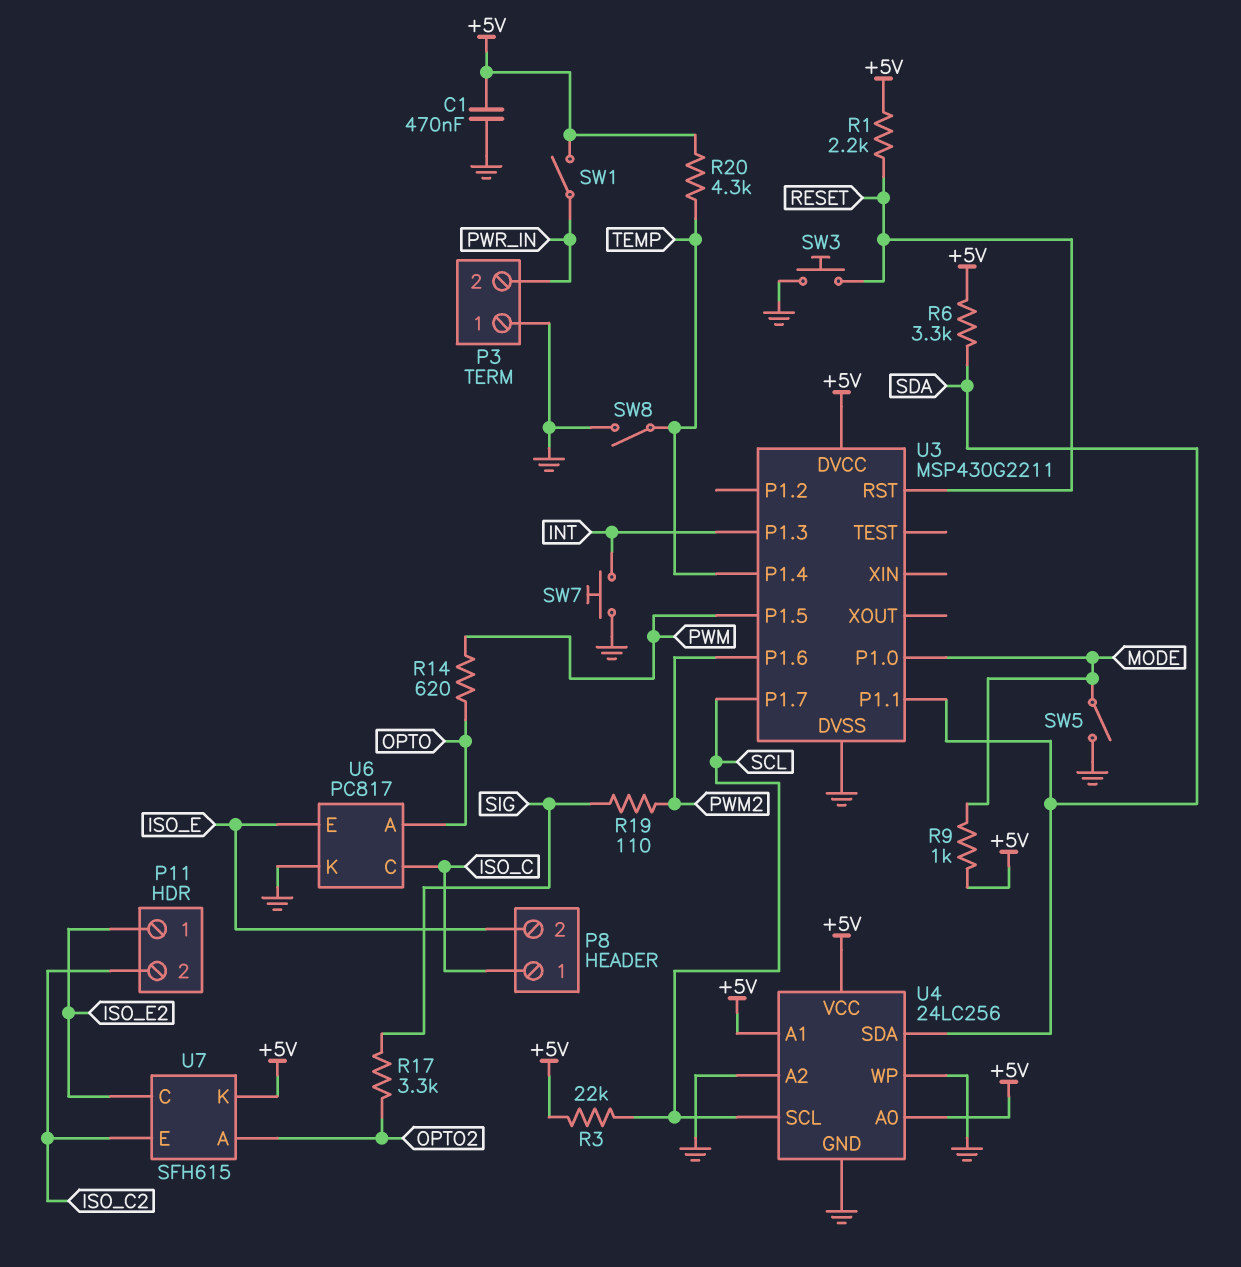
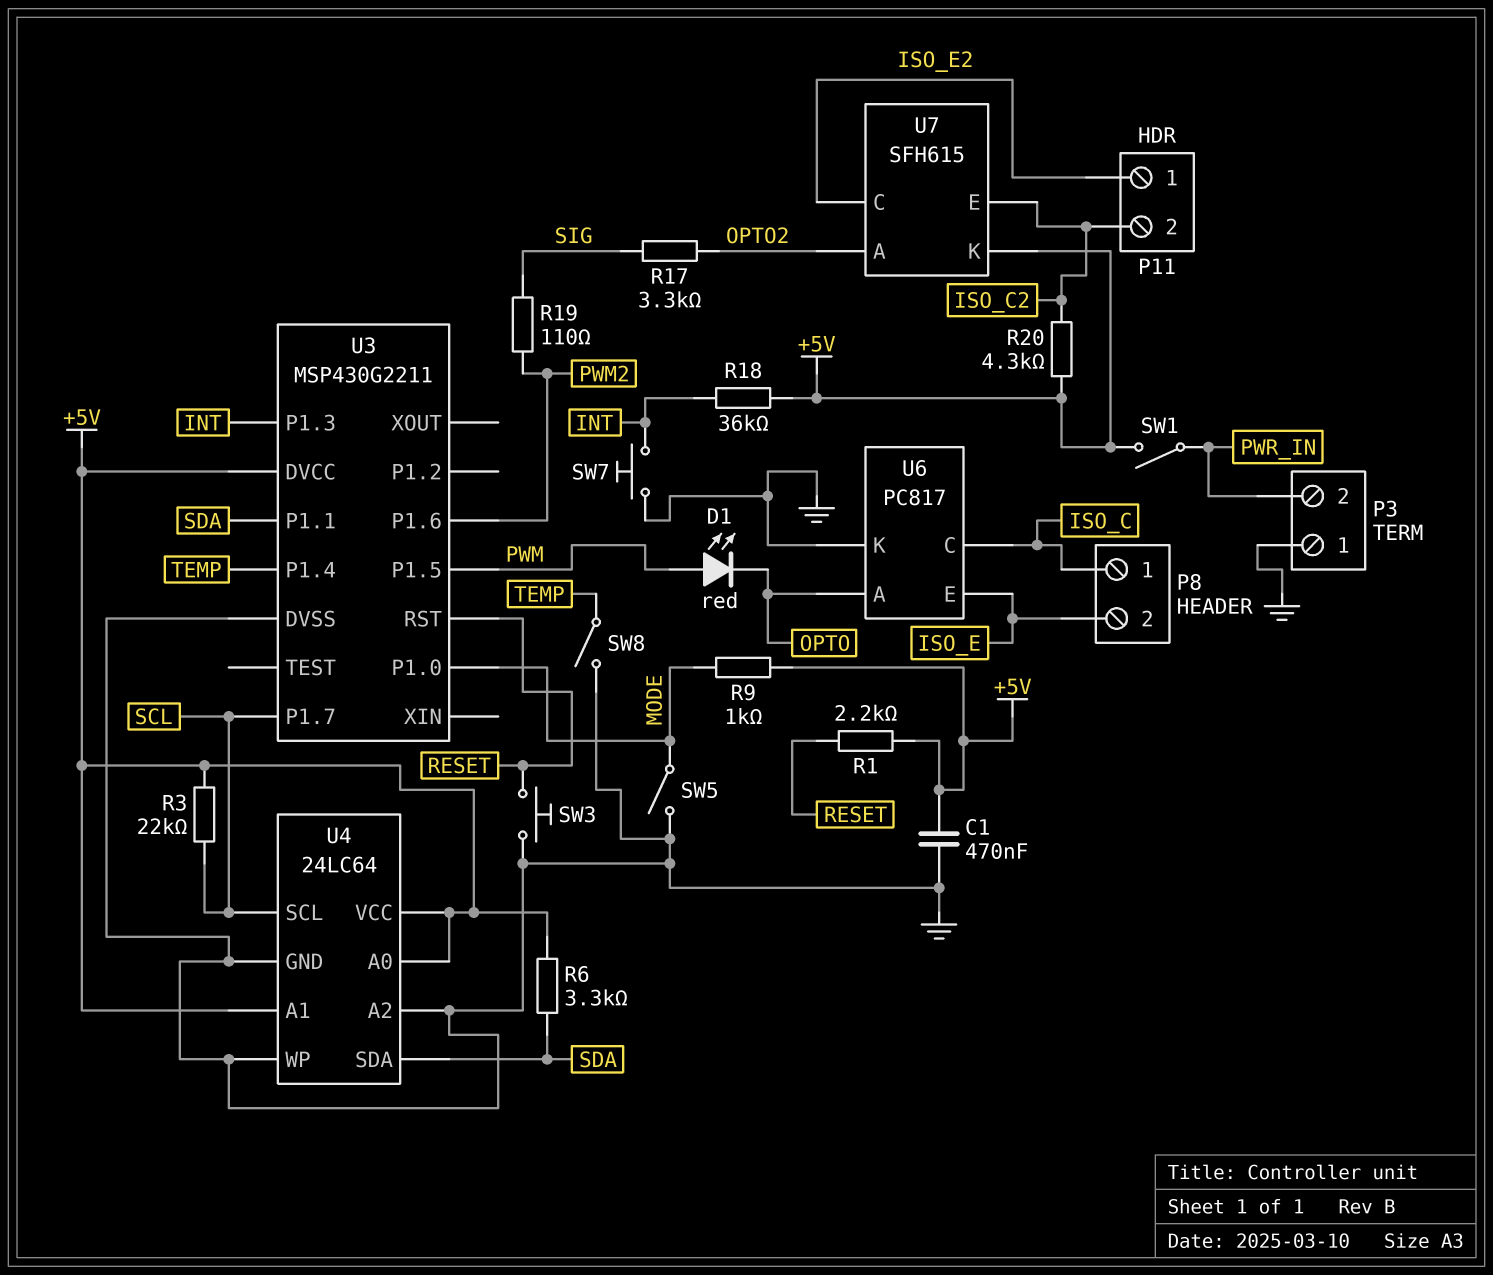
D1: none -> LED red (A PWM, K OPTO)
R14: 620 (OPTO, PWM) -> none
R18: none -> 36k (+5V, INT)
R20: 4.3k (+5V, TEMP) -> 4.3k (+5V, ISO_C2)
U4: 24LC256 -> 24LC64

